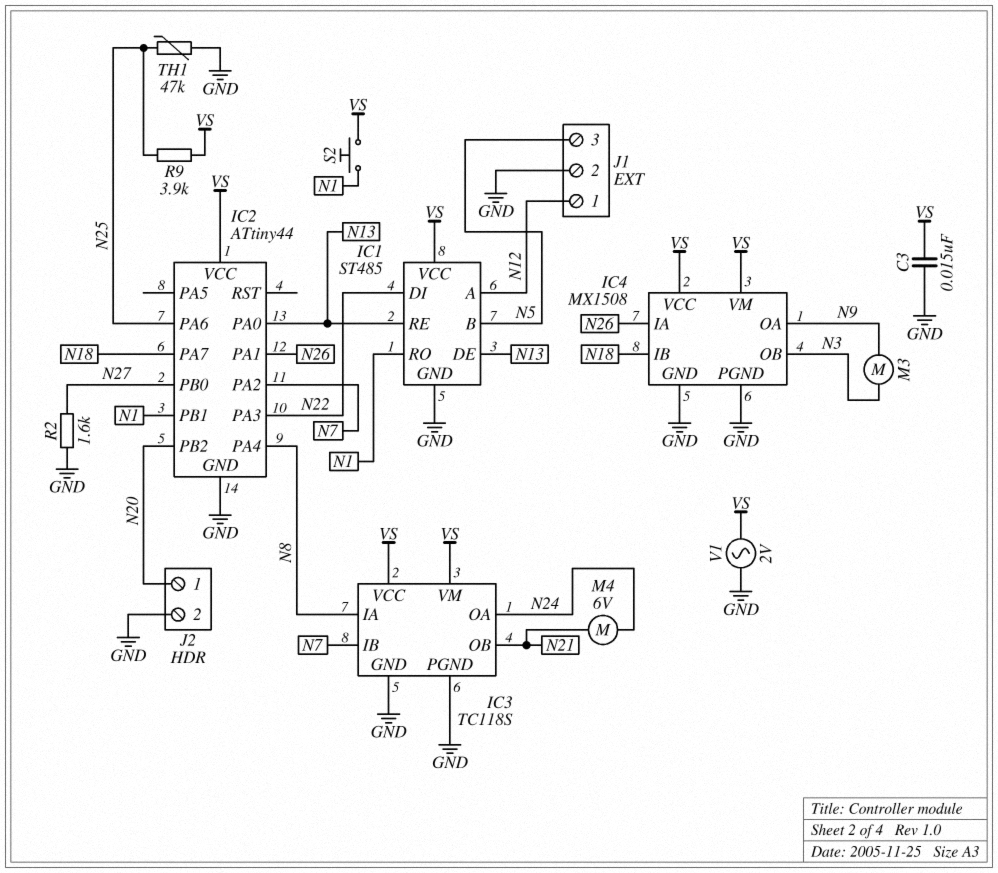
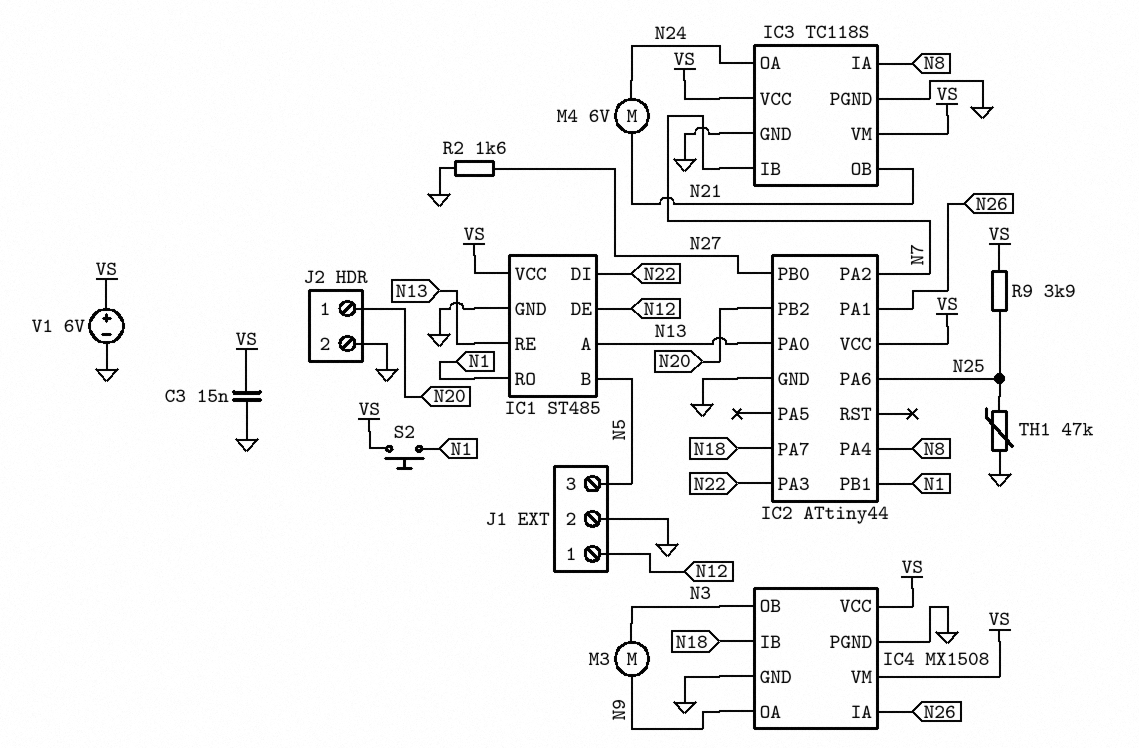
IC1 pin A: N12 -> N13
IC1 pin DE: N13 -> N12
V1: AC 2V (GND, VS) -> 6V (plus VS, minus GND)

